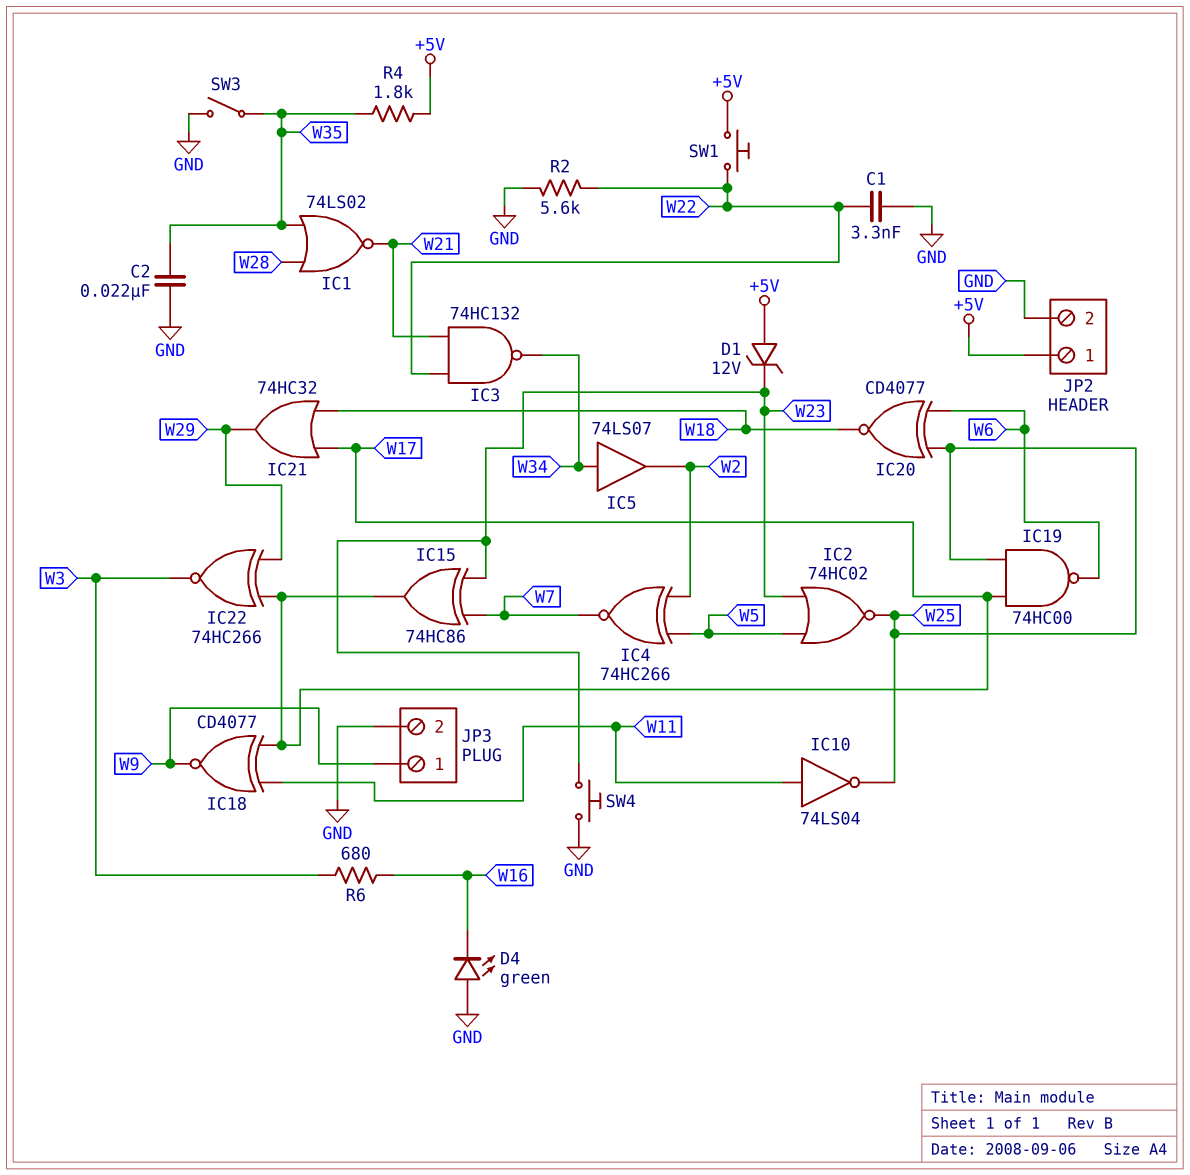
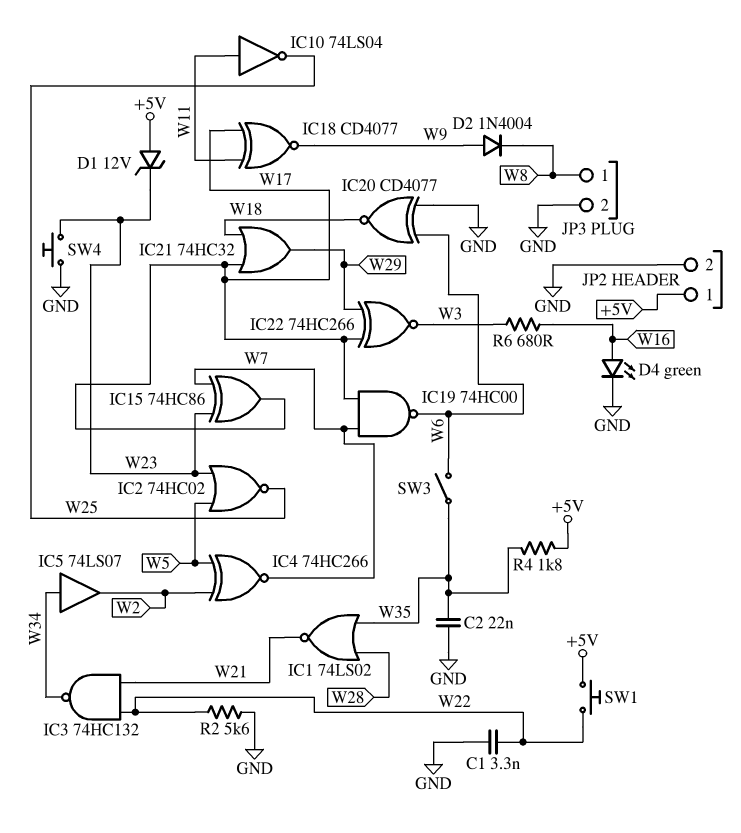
D2: none -> diode 1N4004 (A W9, K W8)
D4: LED green (A GND, K W16) -> LED green (A W16, K GND)
IC19: NAND 74HC00 (in W17, in W25, out W6) -> NAND 74HC00 (in W7, in W17, out W6)
IC20: XNOR CD4077 (in W6, in W25, out W18) -> XNOR CD4077 (in GND, in W6, out W18)
JP3 pin 1: W9 -> W8
SW3: switch (GND, W35) -> switch (W6, W35)

